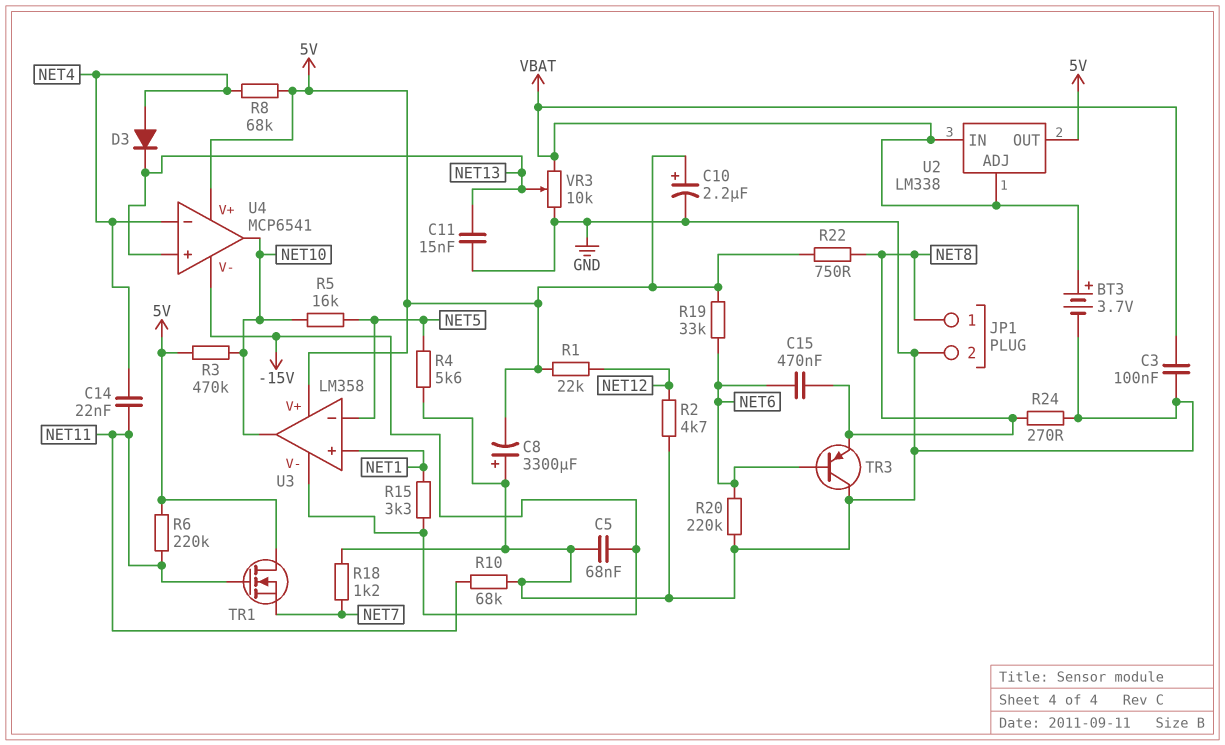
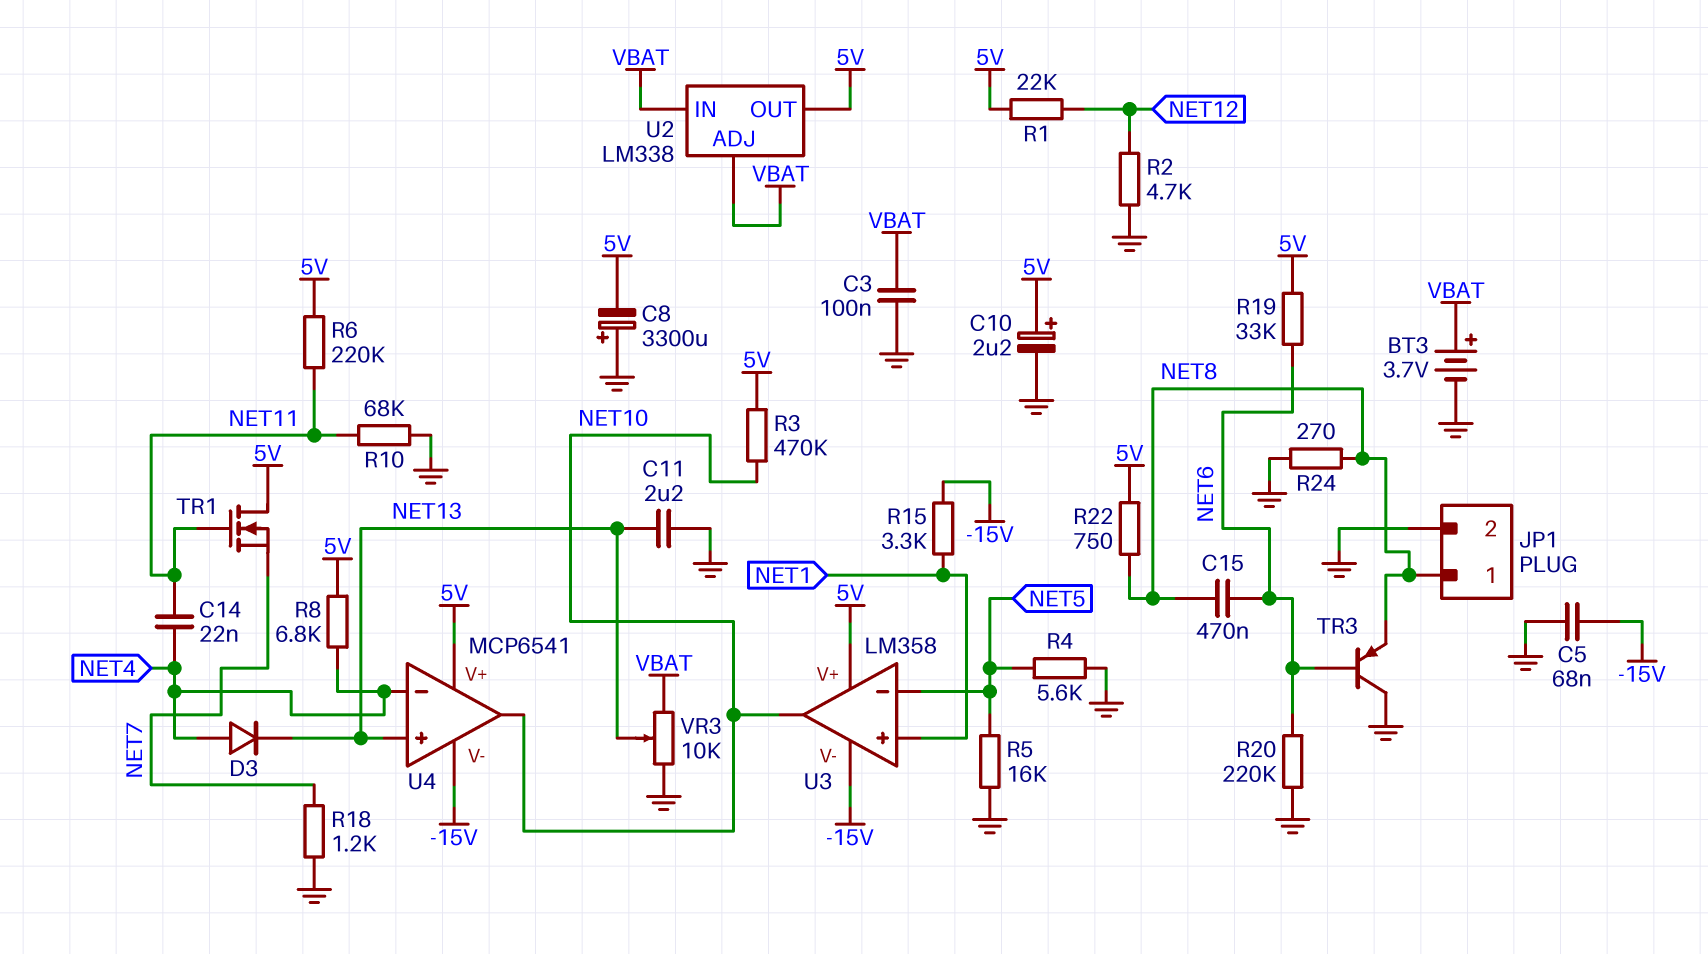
C11: 15nF (GND, NET13) -> 2.2uF (GND, NET13)
R5: 16k (NET5, NET10) -> 16k (GND, NET5)
R8: 68k (5V, NET4) -> 6.8k (5V, NET4)

